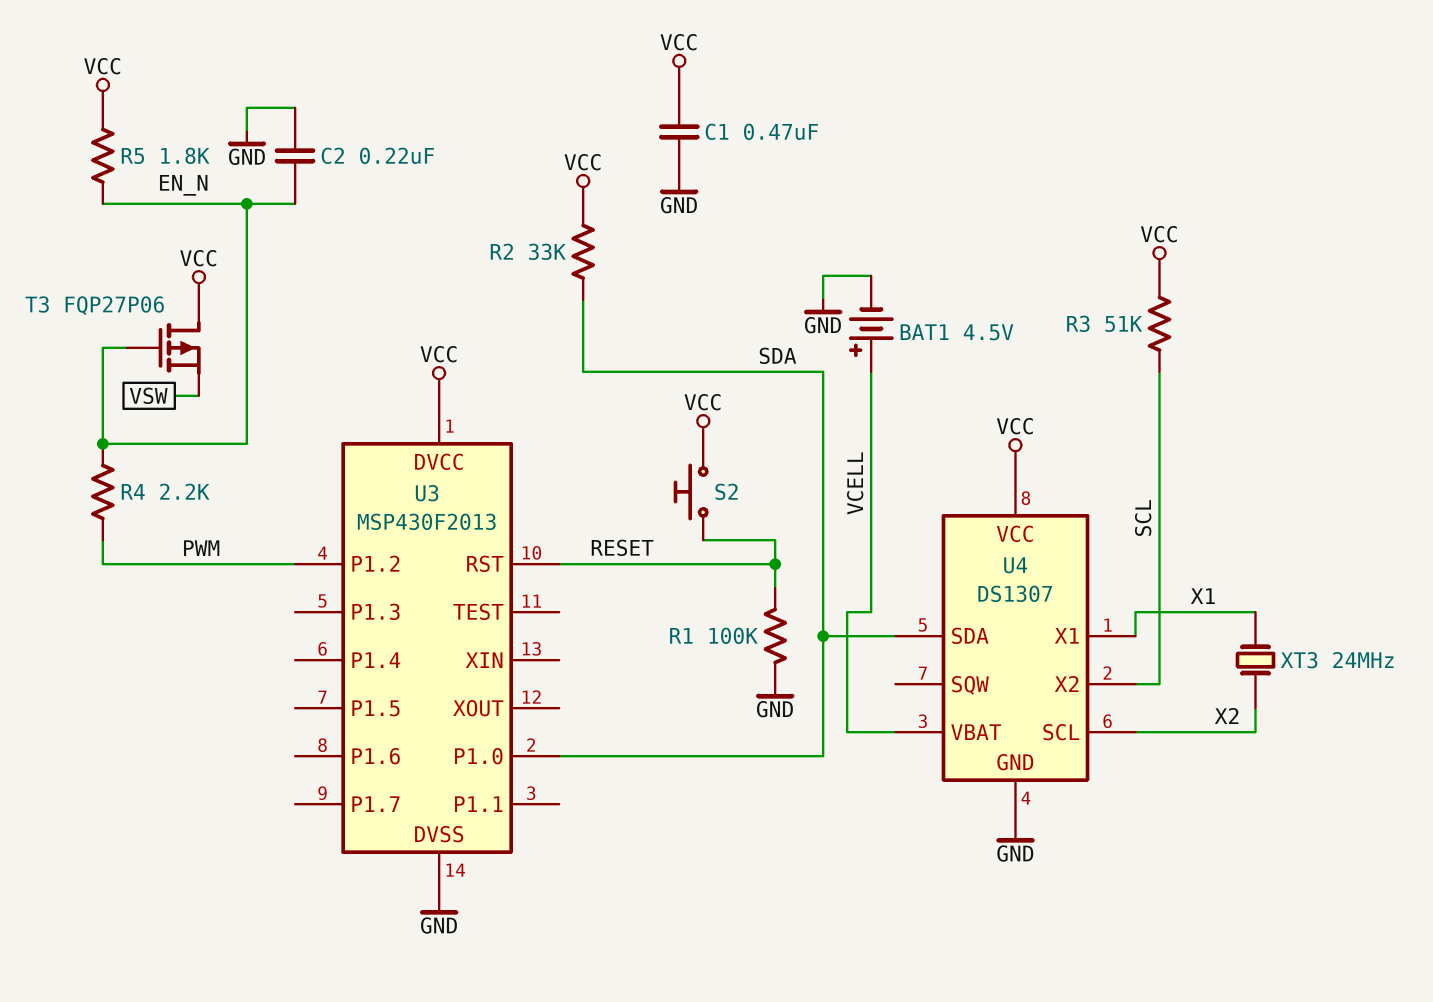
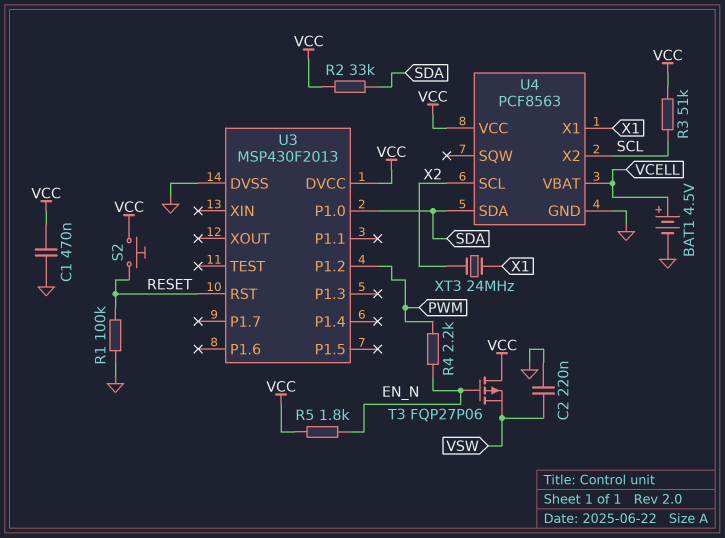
C2: 220nF (EN_N, GND) -> 220nF (GND, VSW)
U4: DS1307 -> PCF8563

